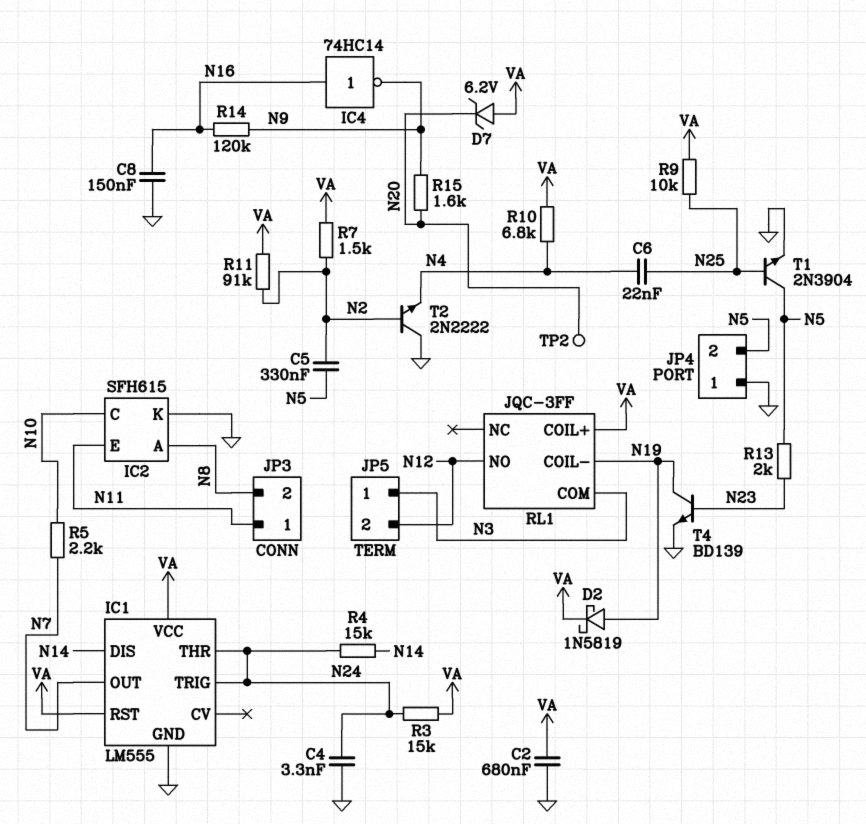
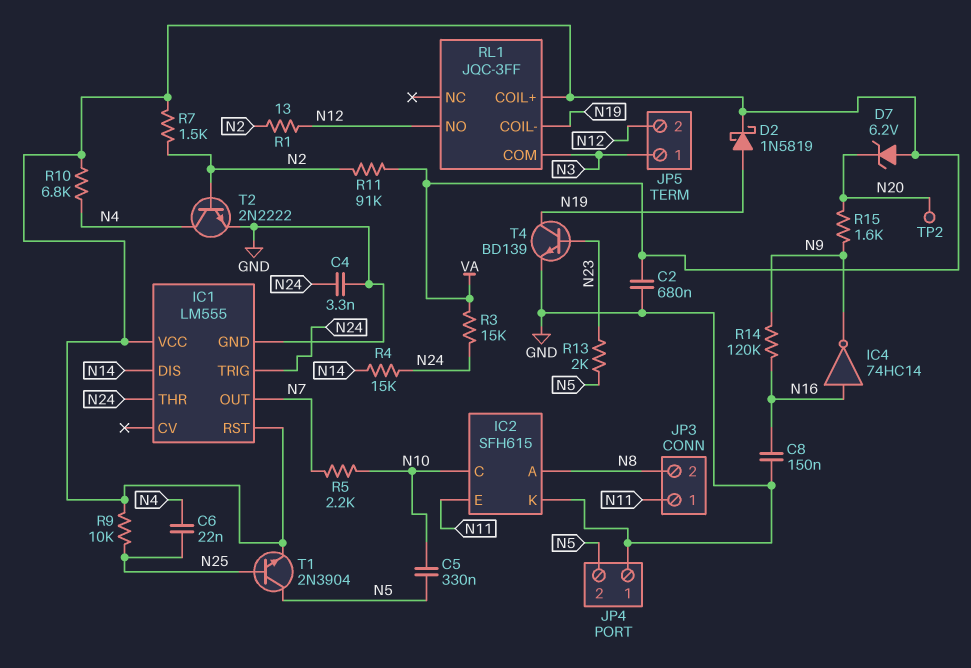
C5: 330nF (N2, N5) -> 330nF (N5, N10)
R1: none -> 13 (N2, N12)
T1: NPN 2N3904 (B N25, C N5, E GND) -> NPN 2N3904 (B N25, C N5, E VA)
T2: NPN 2N2222 (B N2, C GND, E N4) -> NPN 2N2222 (B N2, C N4, E GND)

